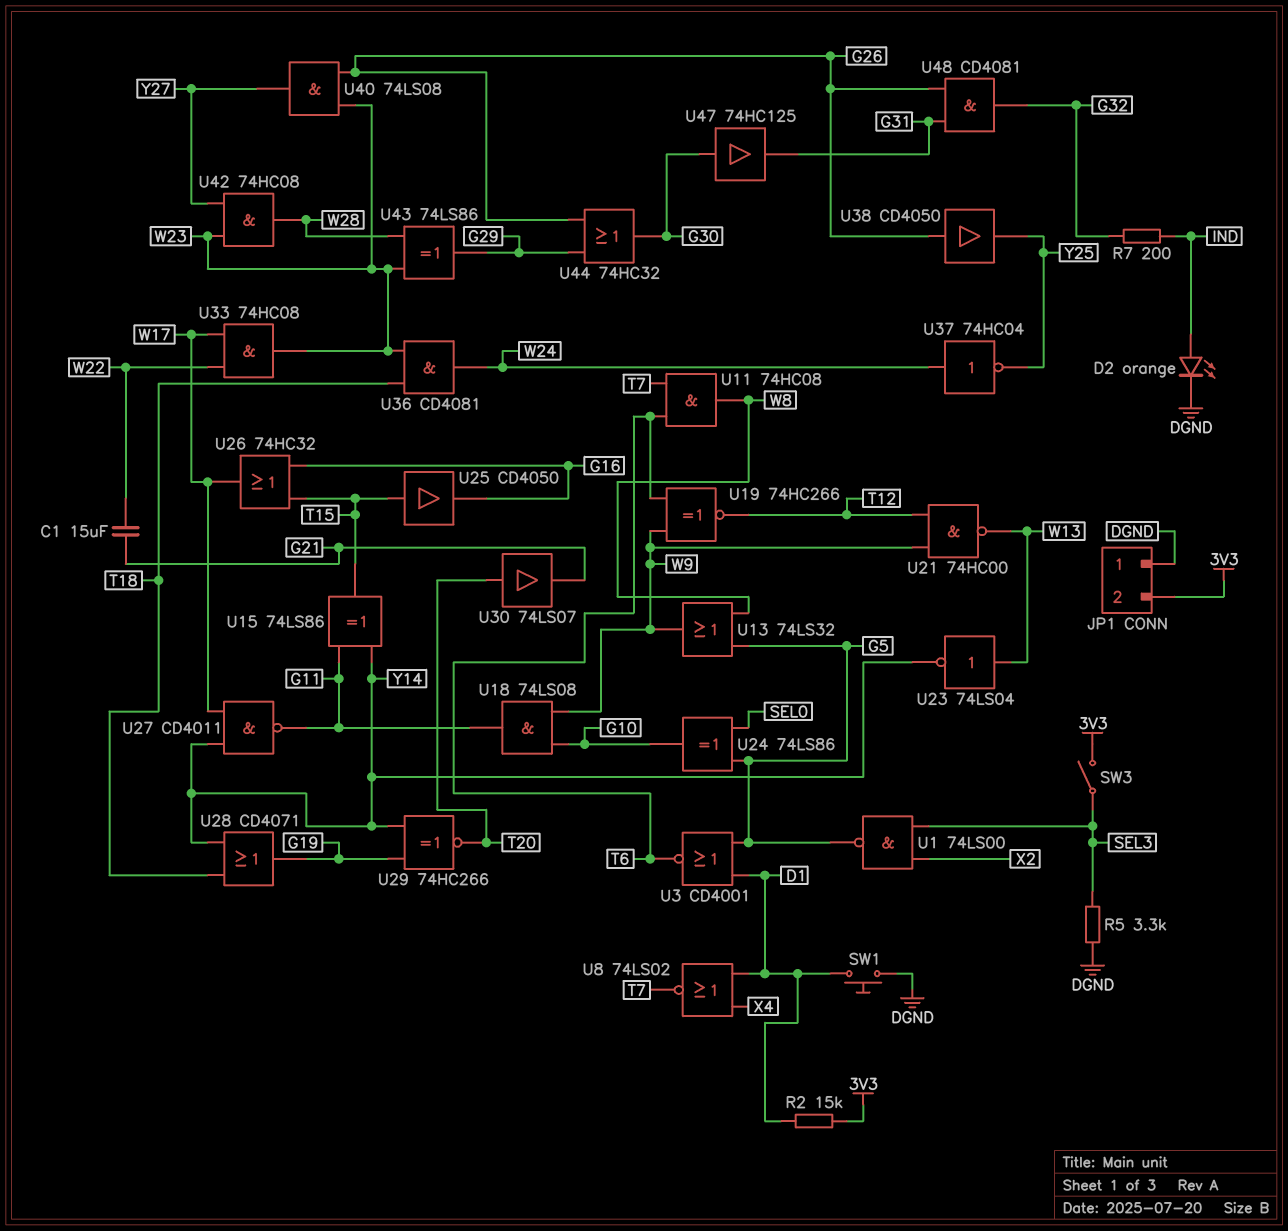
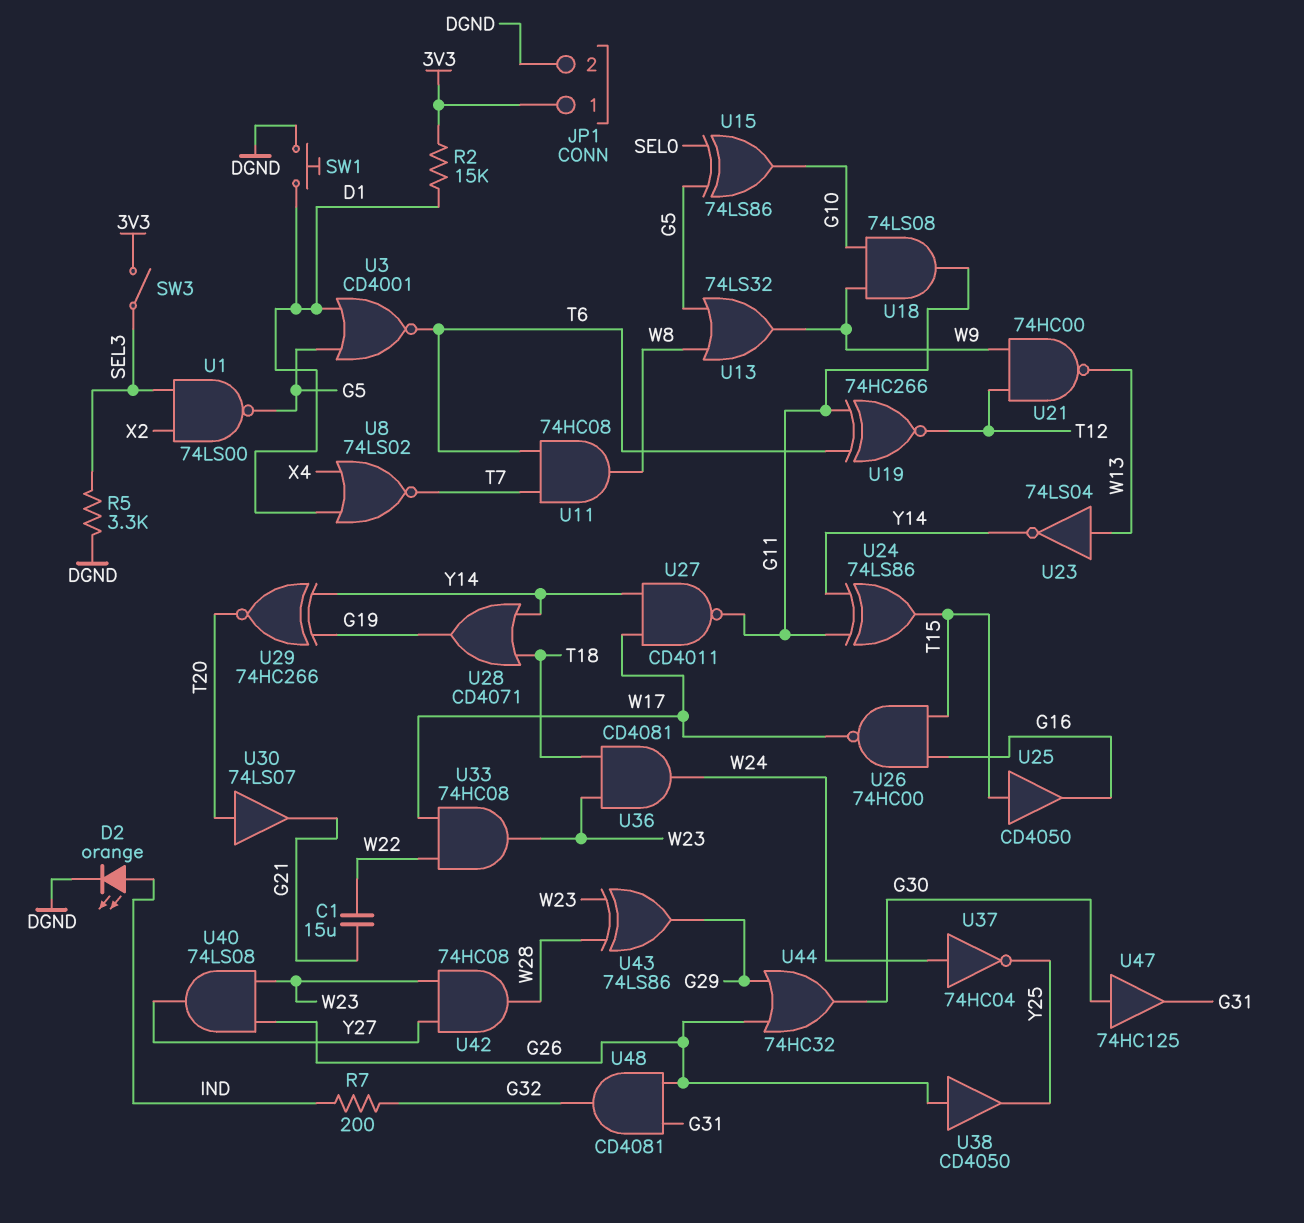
JP1 pin 1: DGND -> 3V3
JP1 pin 2: 3V3 -> DGND
U15: XOR 74LS86 (in G11, in Y14, out T15) -> XOR 74LS86 (in G5, in SEL0, out G10)
U19: XNOR 74HC266 (in T6, in W9, out T12) -> XNOR 74HC266 (in G11, in T6, out T12)
U24: XOR 74LS86 (in G5, in SEL0, out G10) -> XOR 74LS86 (in G11, in Y14, out T15)
U26: OR 74HC32 (in G16, in T15, out W17) -> NAND 74HC00 (in G16, in T15, out W17)

